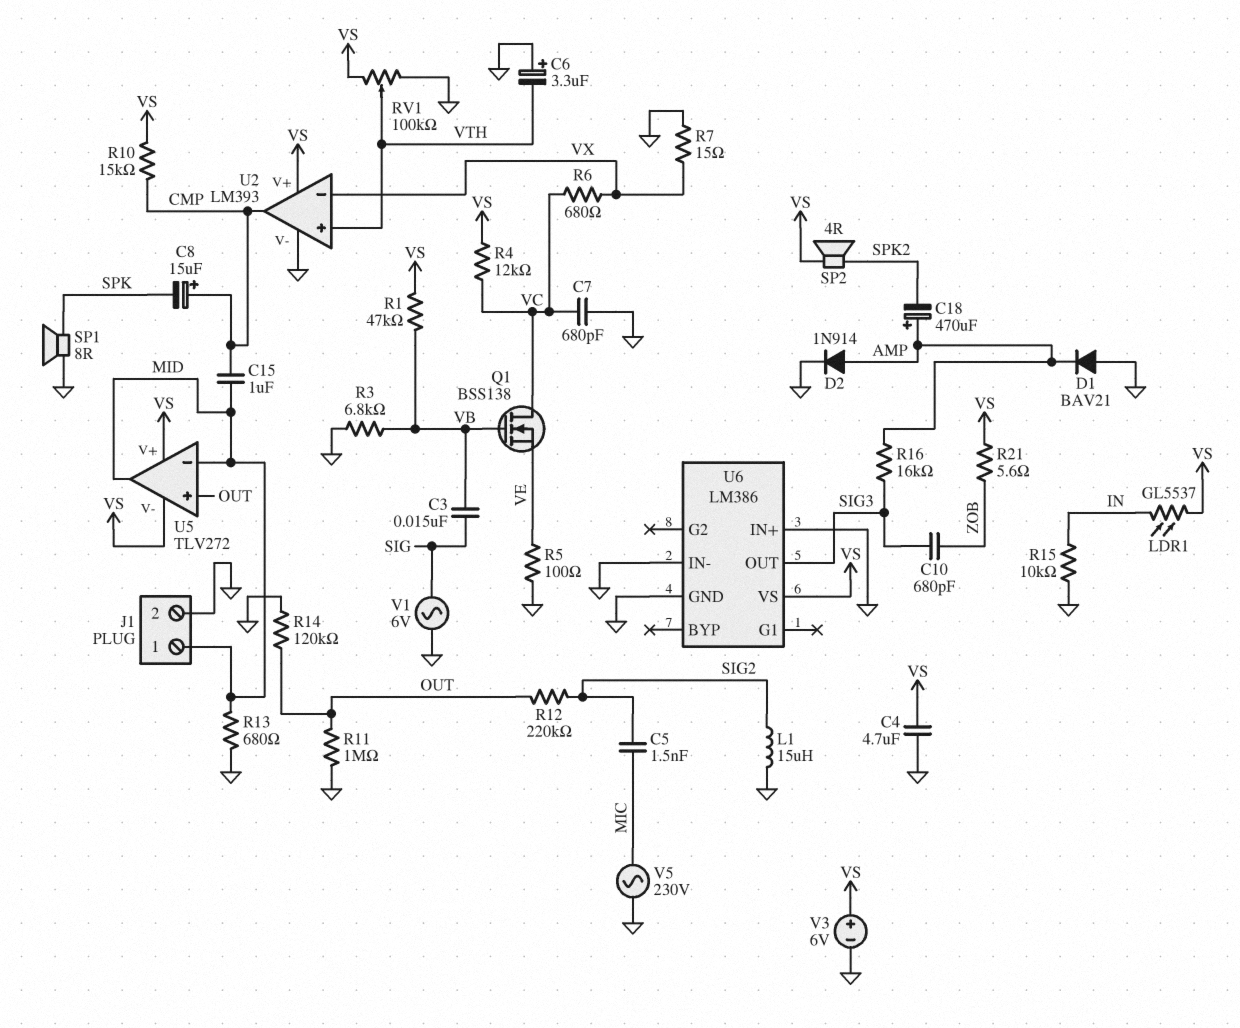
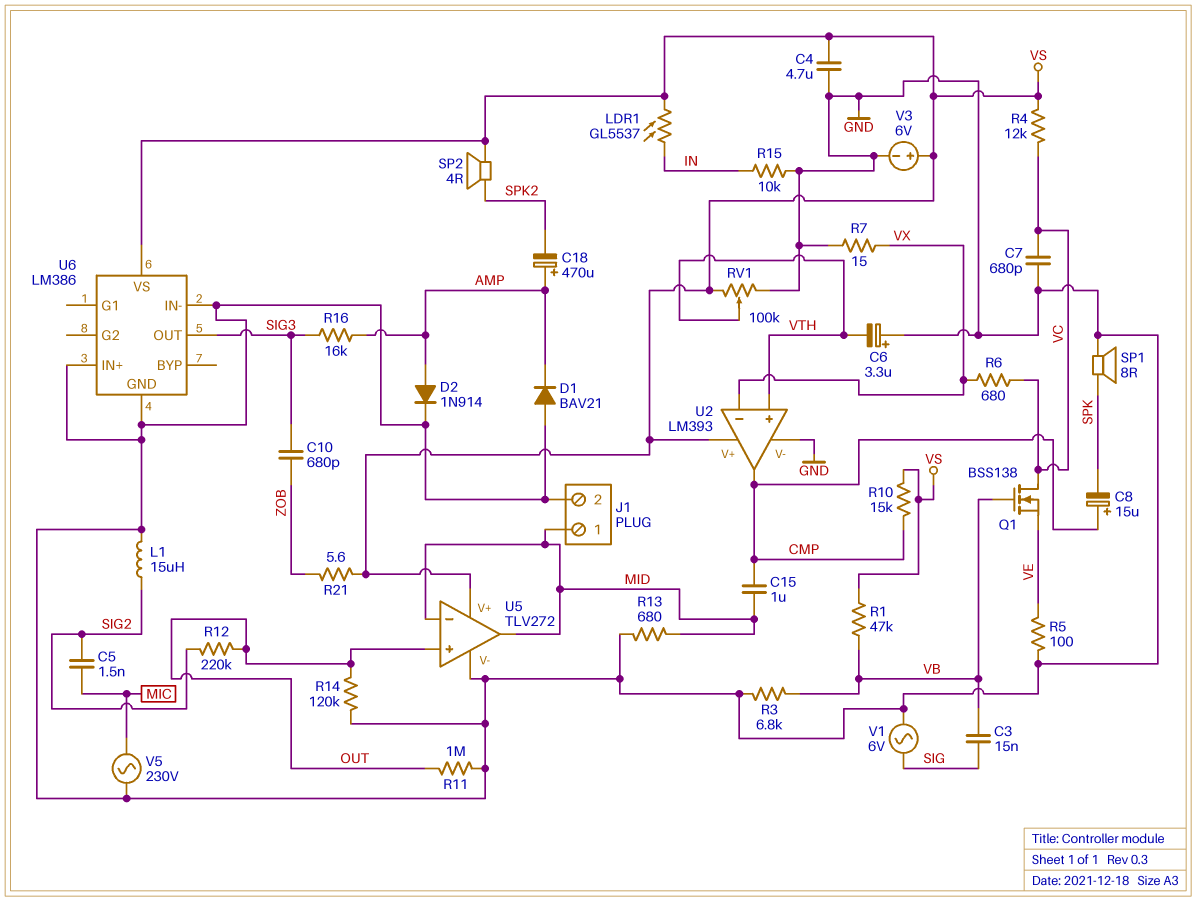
U5 pin V-: VS -> GND

